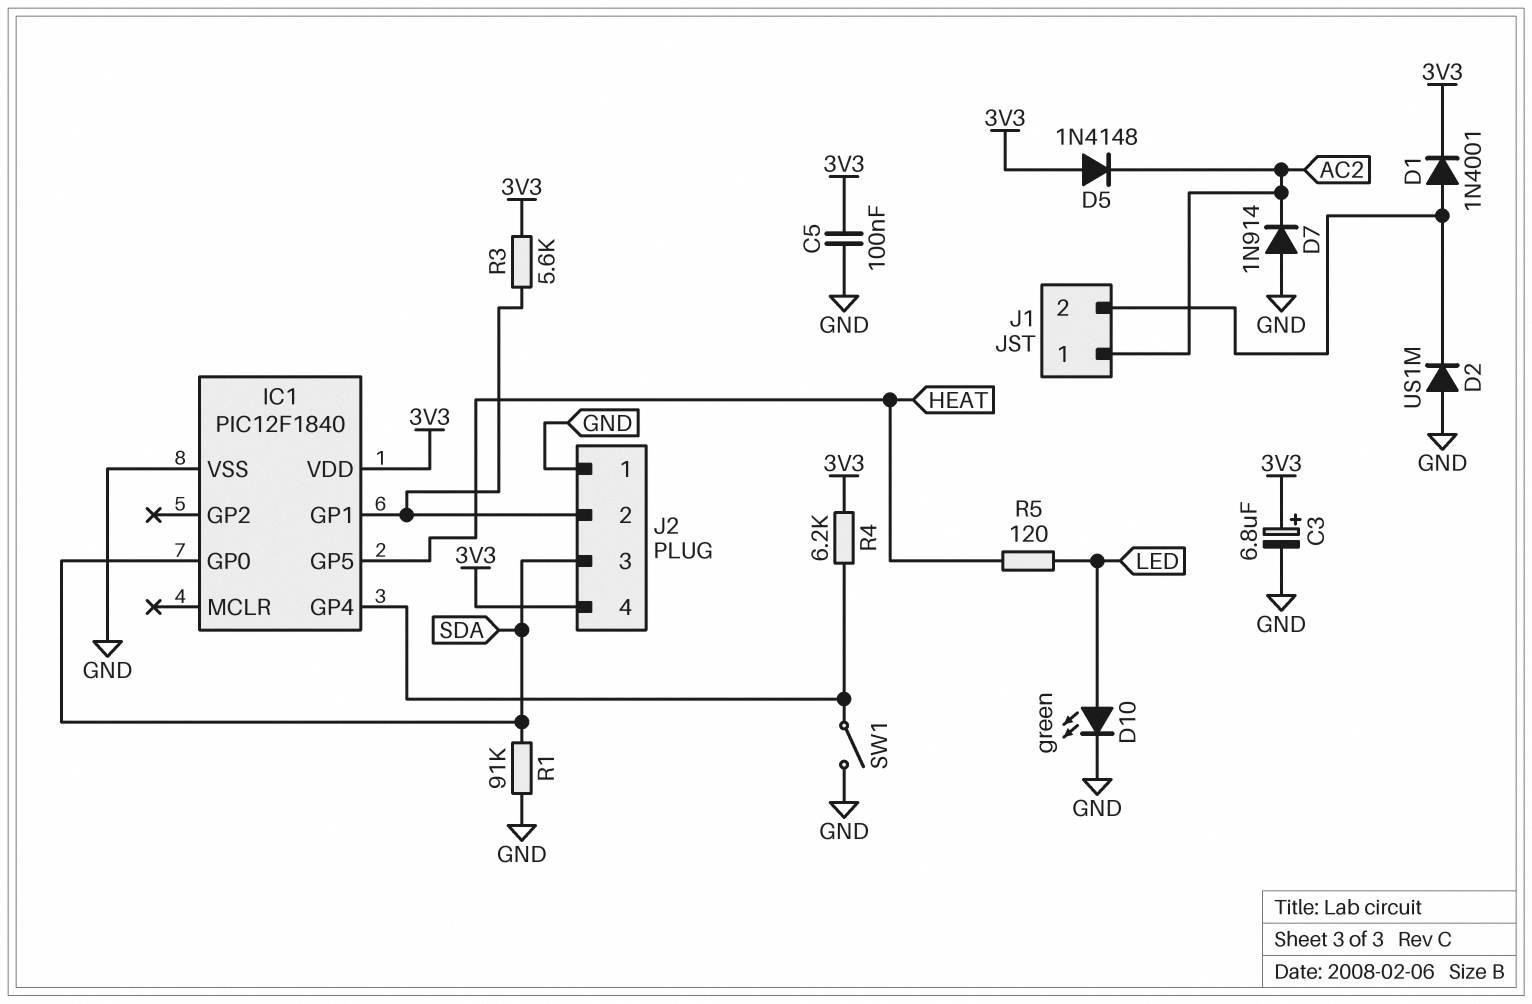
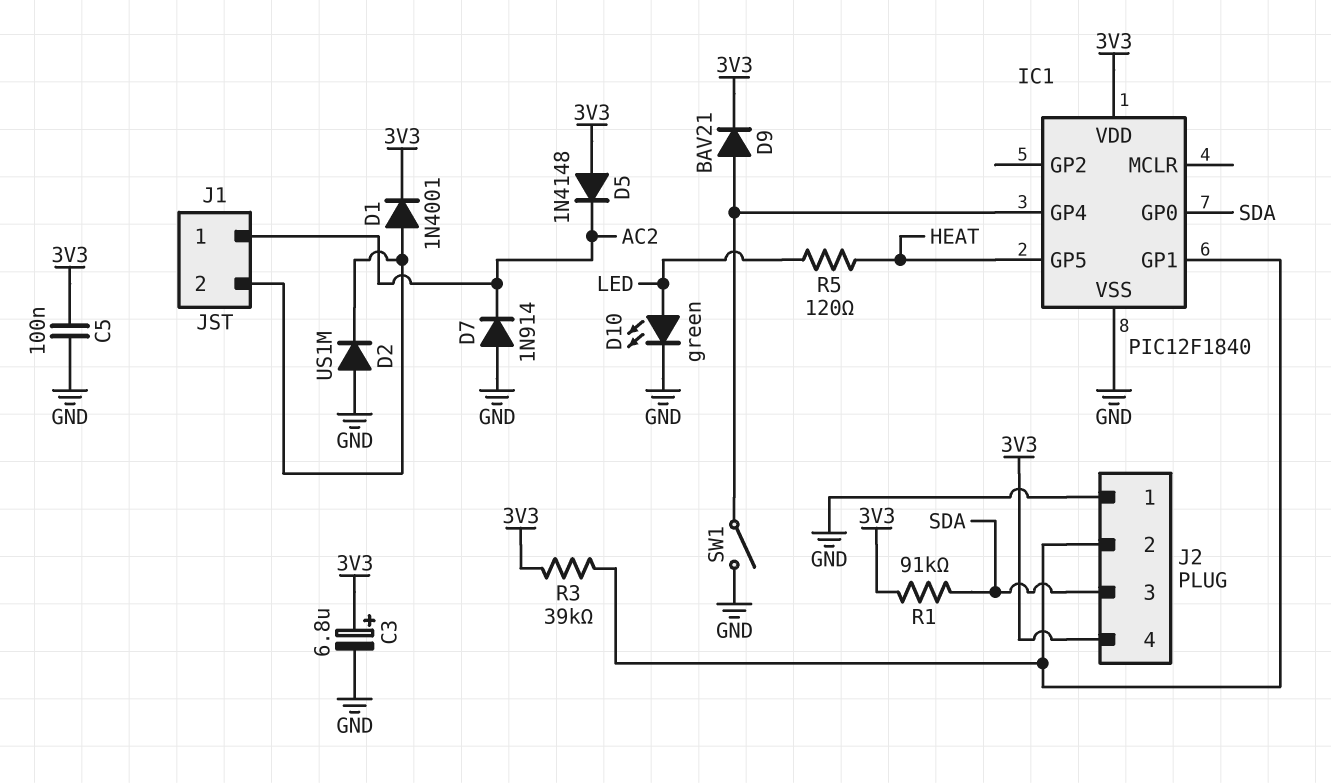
D9: none -> diode BAV21 (A IC1/GP4, K 3V3)
R1: 91k (GND, SDA) -> 91k (3V3, SDA)
R3: 5.6k (3V3, IC1/GP1) -> 39k (3V3, IC1/GP1)
R4: 6.2k (3V3, IC1/GP4) -> none

